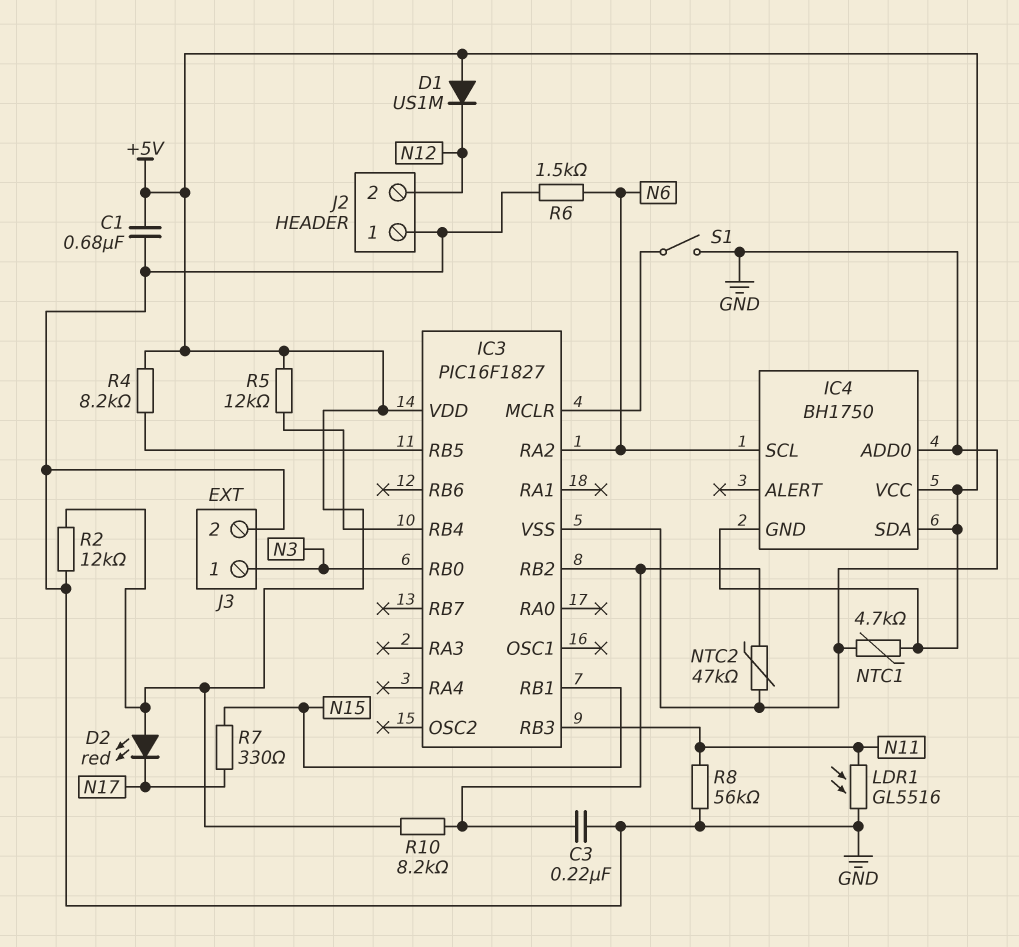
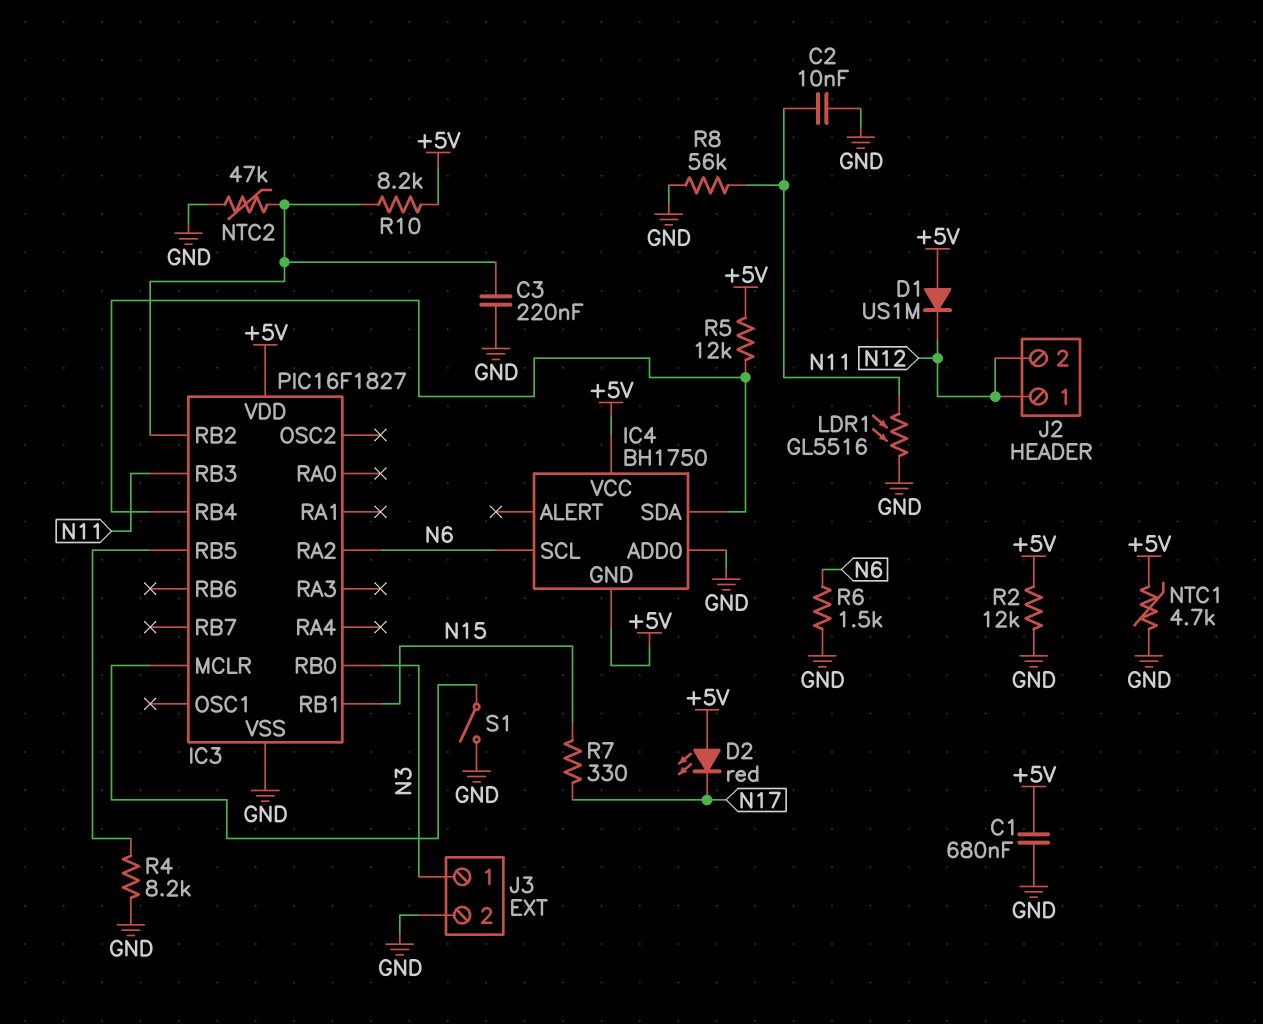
C2: none -> 10nF (GND, N11)
IC4 pin SDA: +5V -> IC3/RB4
J2 pin 1: GND -> N12
R4: 8.2k (+5V, IC3/RB5) -> 8.2k (GND, IC3/RB5)

